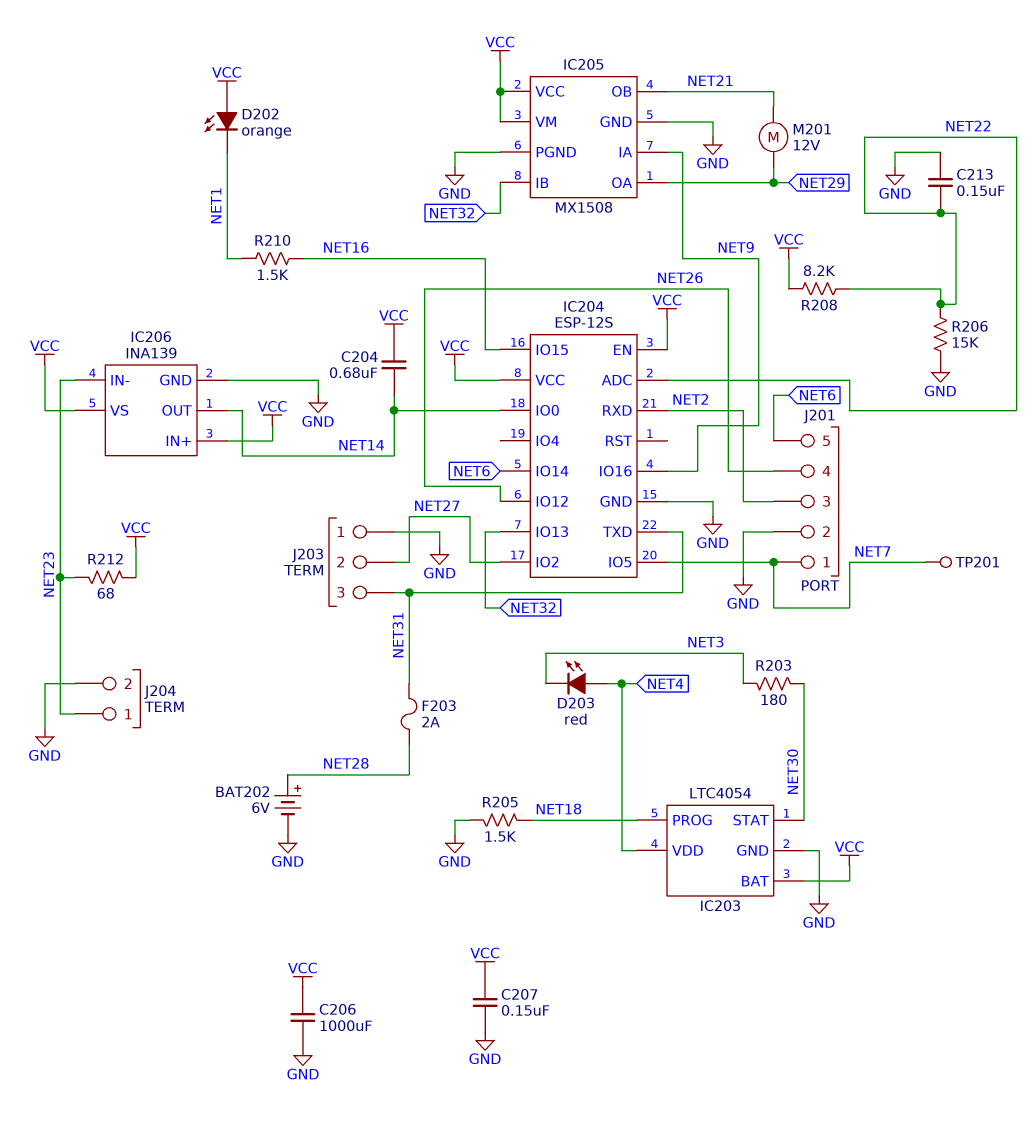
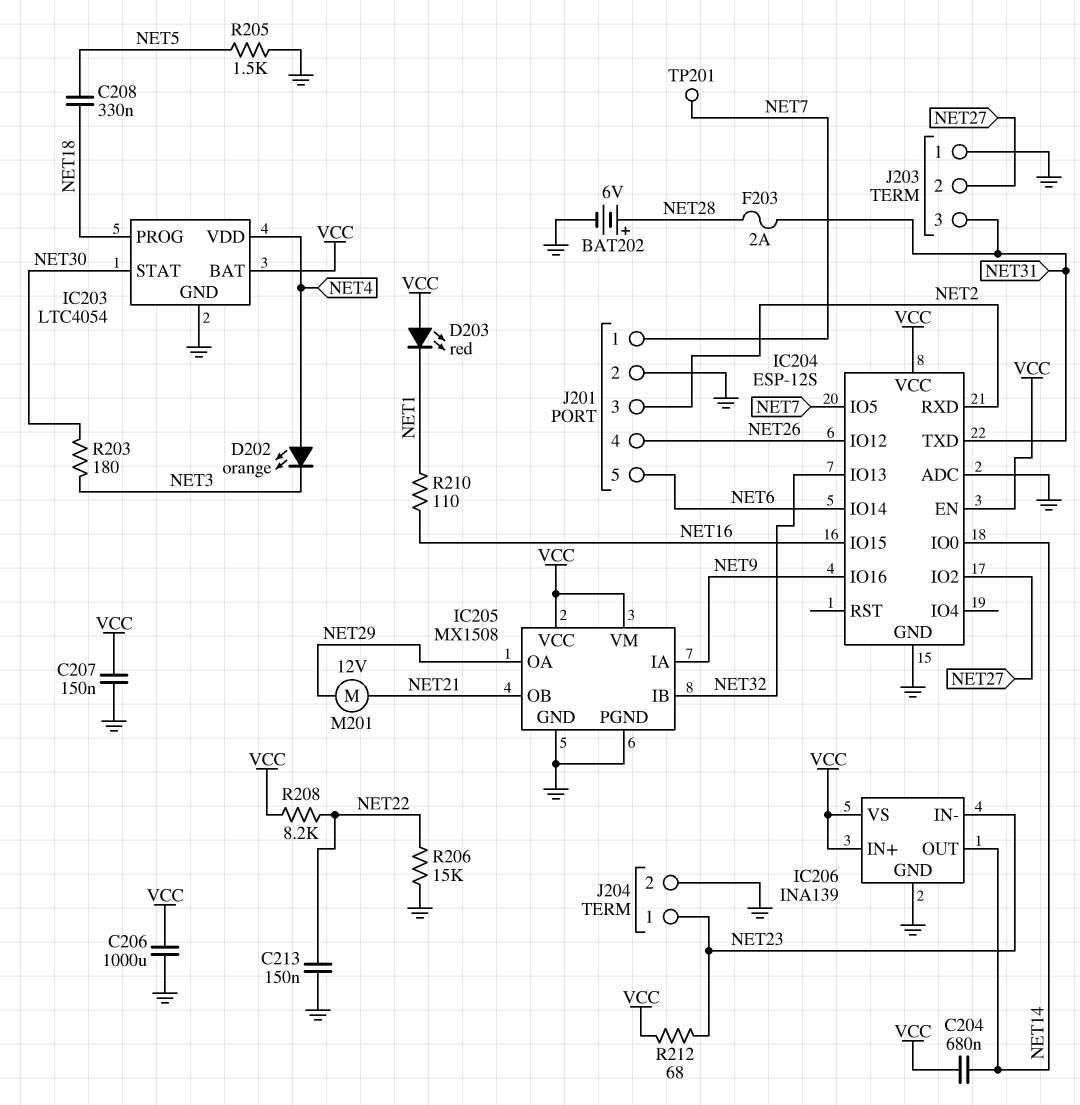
C208: none -> 330nF (NET5, NET18)
D202: LED orange (A VCC, K NET1) -> LED orange (A NET4, K NET3)
D203: LED red (A NET4, K NET3) -> LED red (A VCC, K NET1)
IC204 pin ADC: NET22 -> GND
R205: 1.5k (GND, NET18) -> 1.5k (GND, NET5)
R210: 1.5k (NET1, NET16) -> 110 (NET1, NET16)

